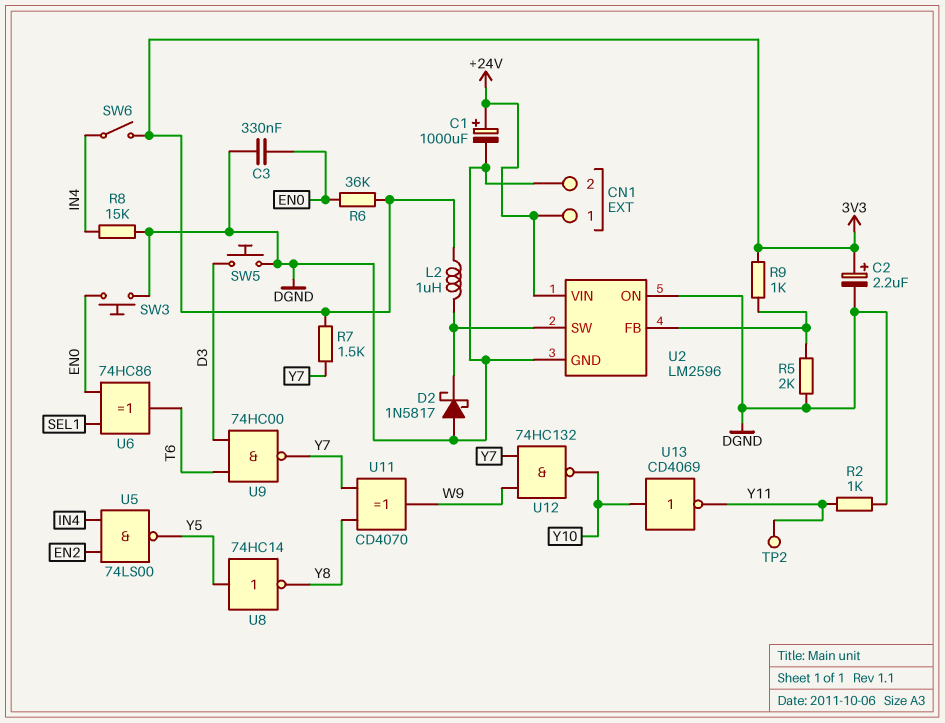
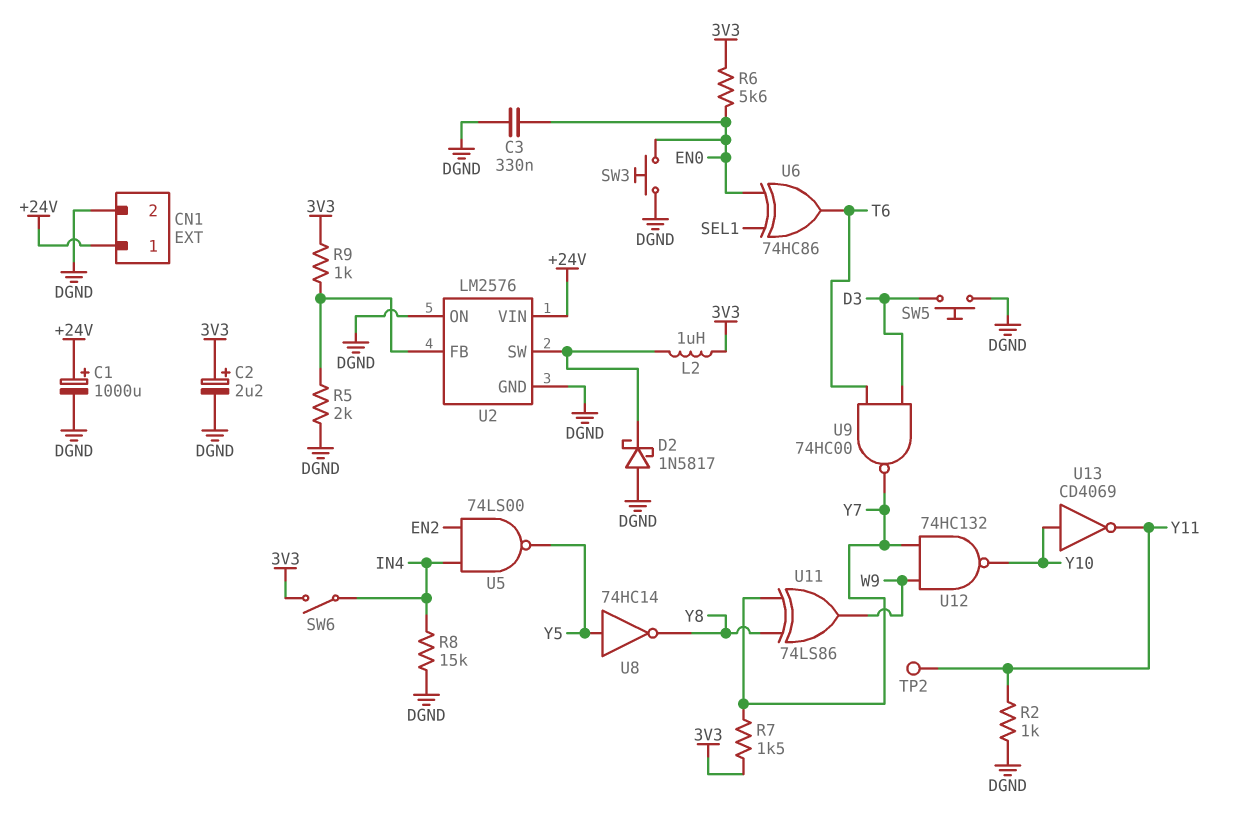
R6: 36k (3V3, EN0) -> 5.6k (3V3, EN0)
U2: LM2596 -> LM2576
U11: XOR CD4070 (in Y7, in Y8, out W9) -> XOR 74LS86 (in Y7, in Y8, out W9)

